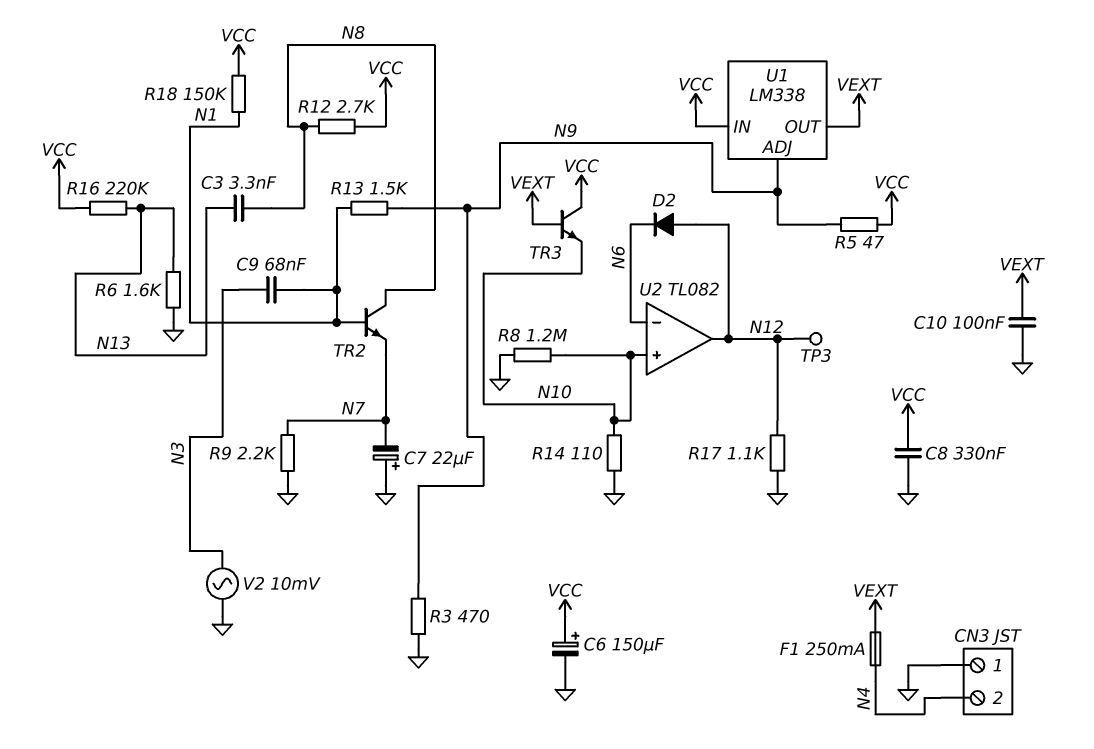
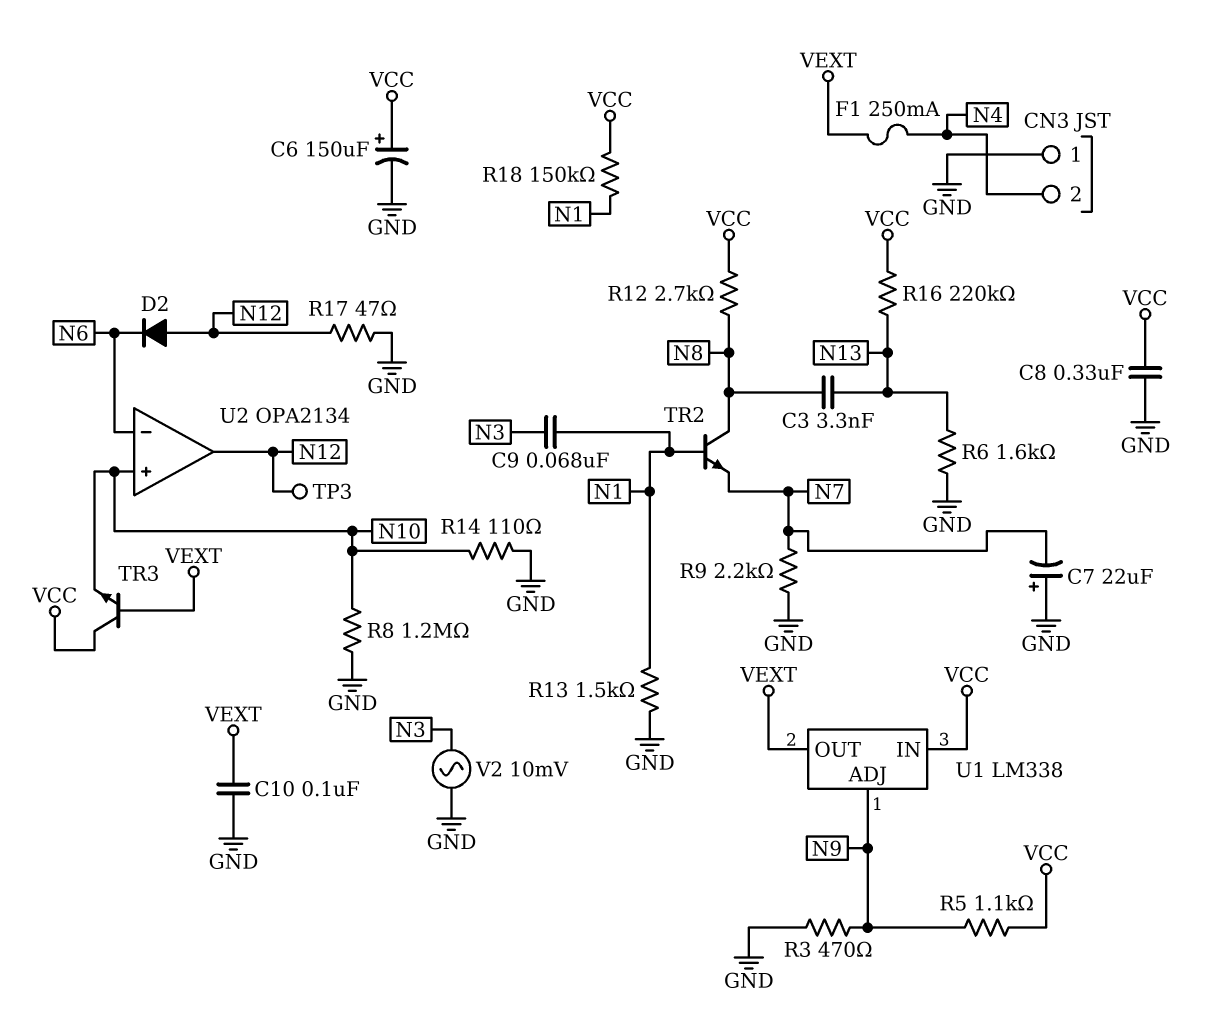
R5: 47 (N9, VCC) -> 1.1k (N9, VCC)
R13: 1.5k (N1, N9) -> 1.5k (GND, N1)
R17: 1.1k (GND, N12) -> 47 (GND, N12)
U2: TL082 -> OPA2134

